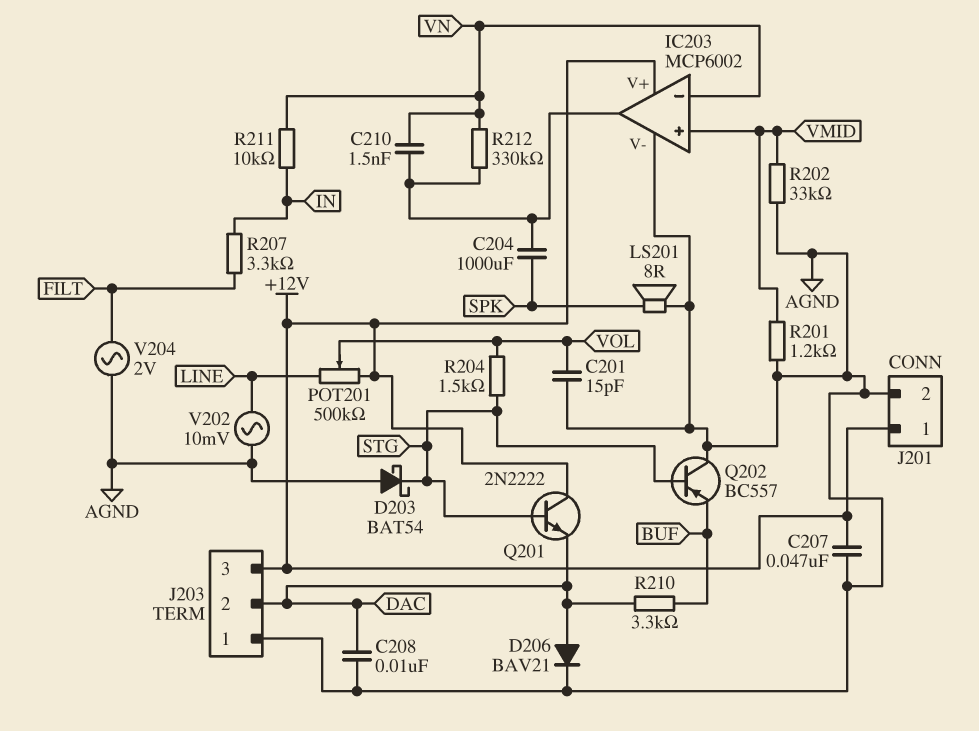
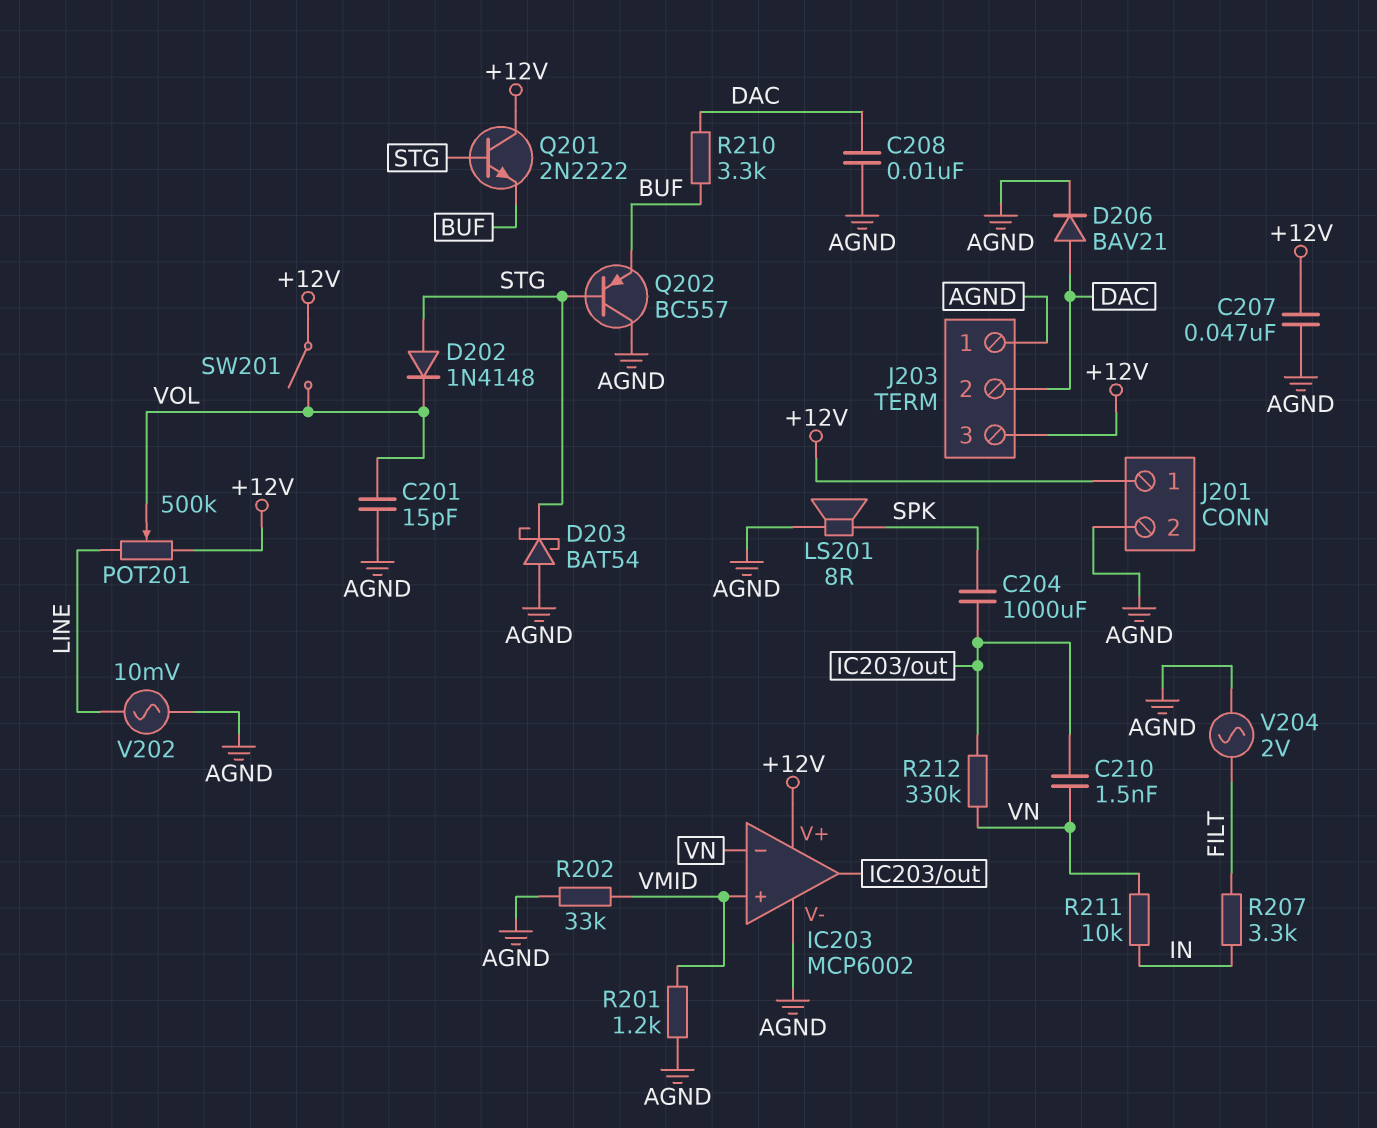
D202: none -> diode 1N4148 (A STG, K VOL)
Q201: NPN 2N2222 (B STG, C +12V, E DAC) -> NPN 2N2222 (B STG, C +12V, E BUF)
R204: 1.5k (STG, VOL) -> none
SW201: none -> switch (+12V, VOL)

